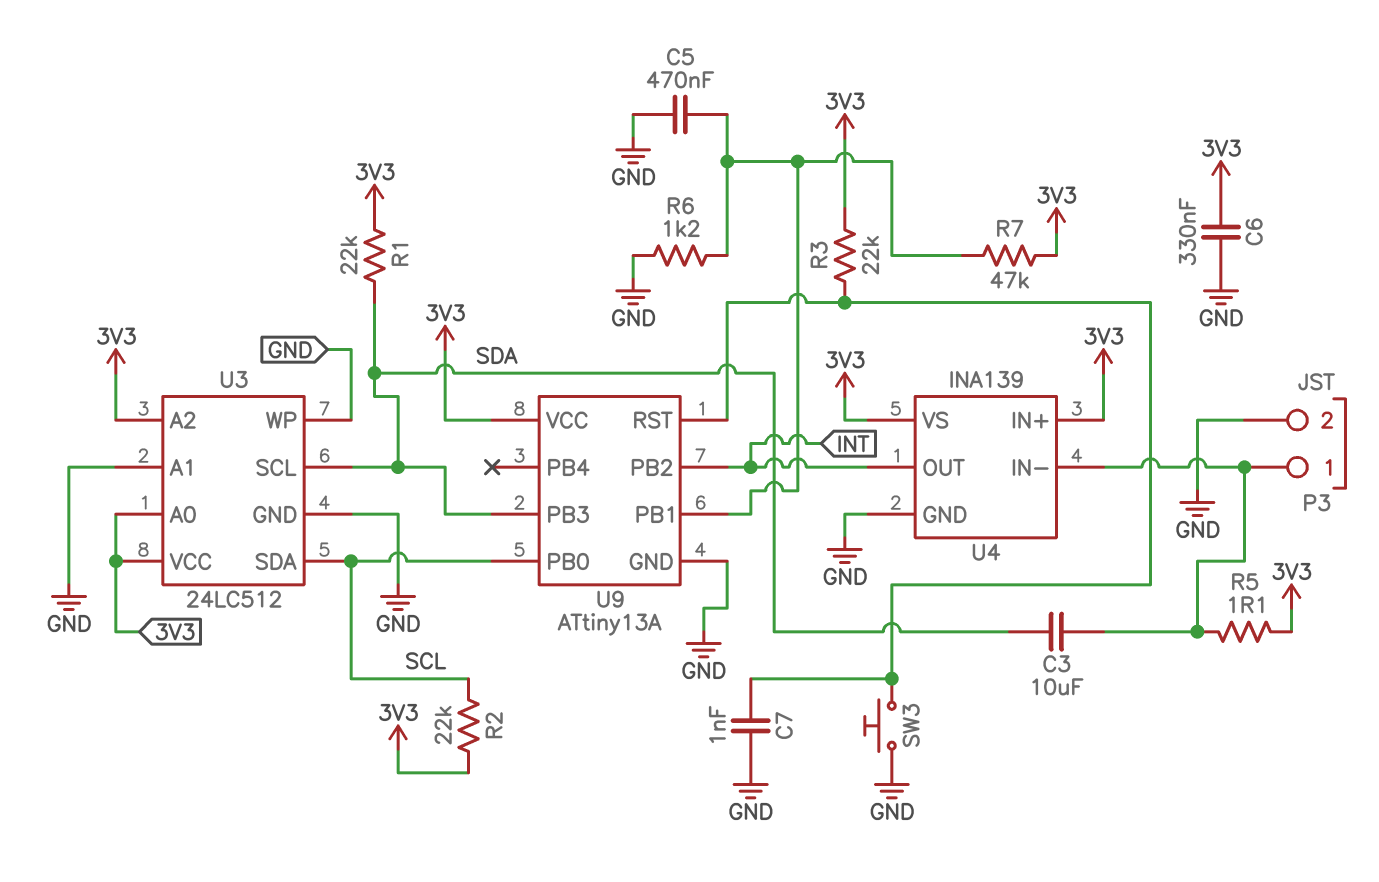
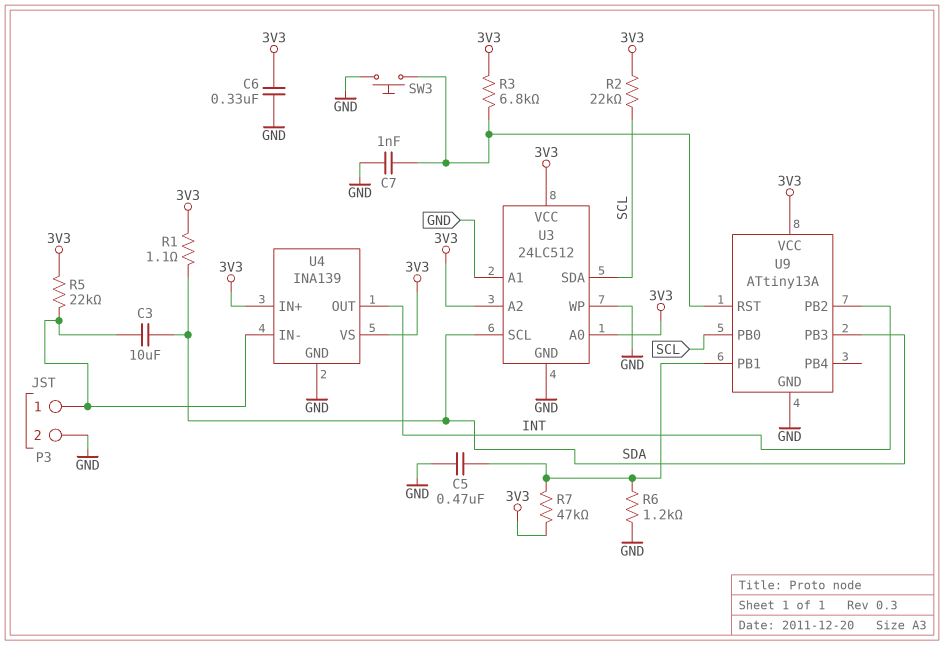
R1: 22k (3V3, SDA) -> 1.1 (3V3, SDA)
R3: 22k (3V3, U9/RST) -> 6.8k (3V3, U9/RST)
R5: 1.1 (3V3, P3/1) -> 22k (3V3, P3/1)

